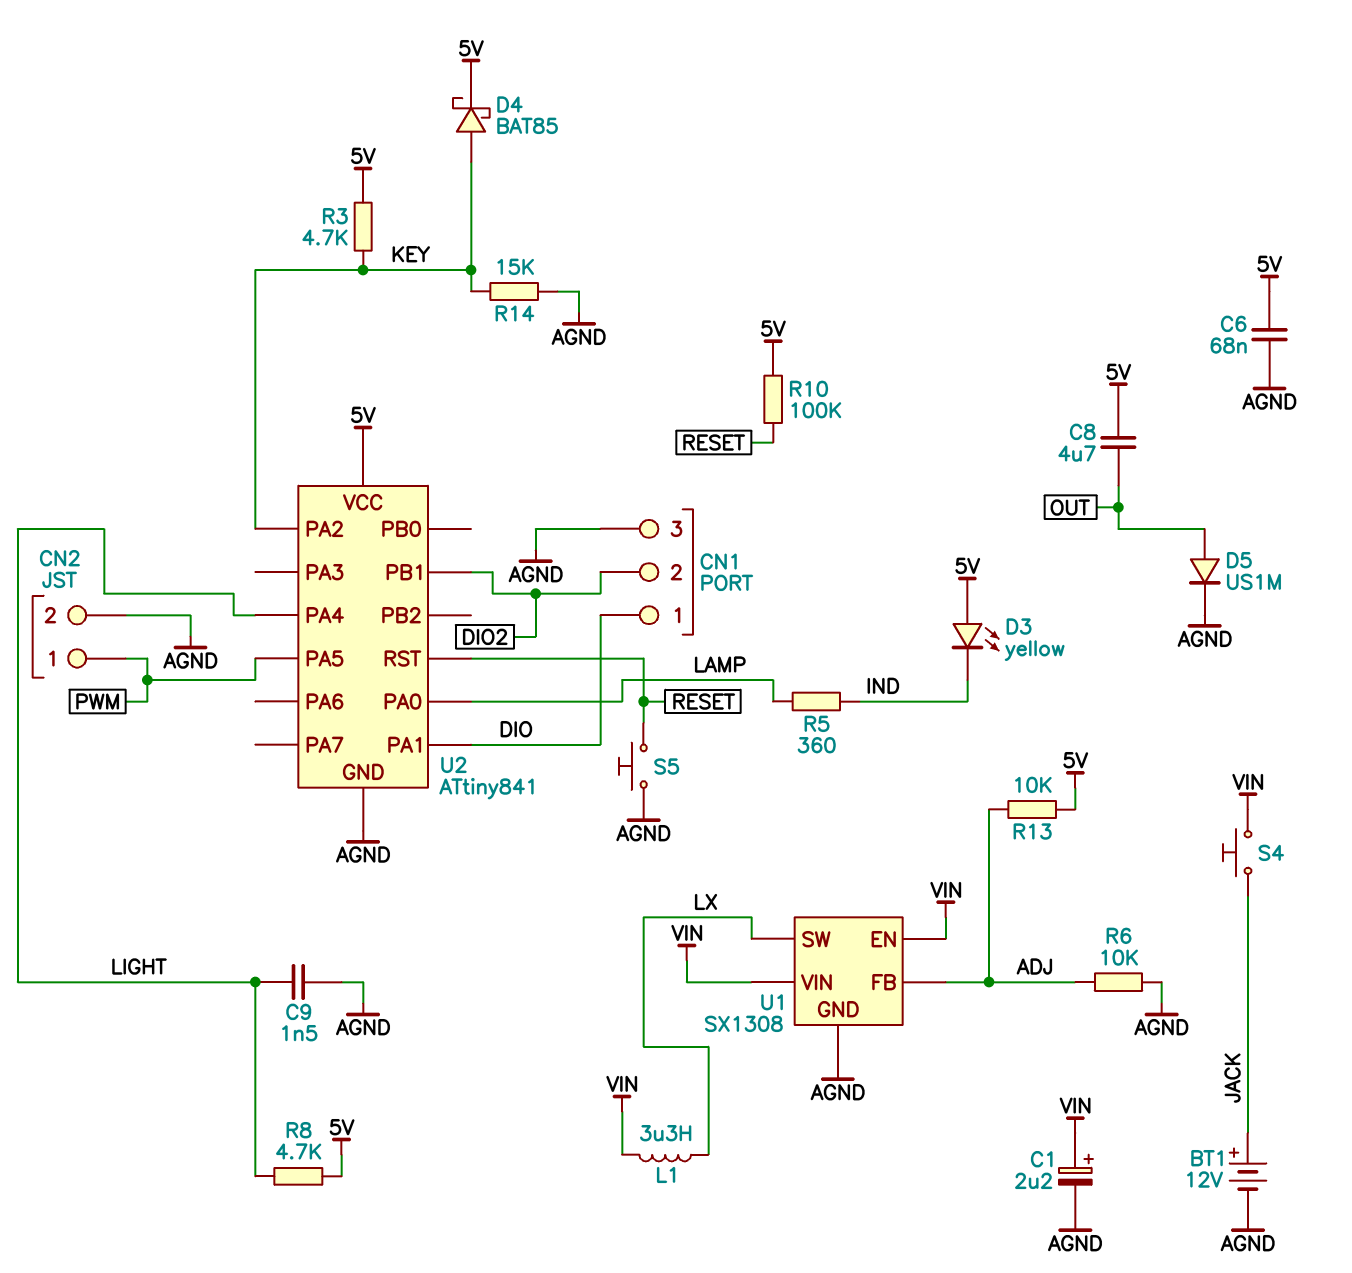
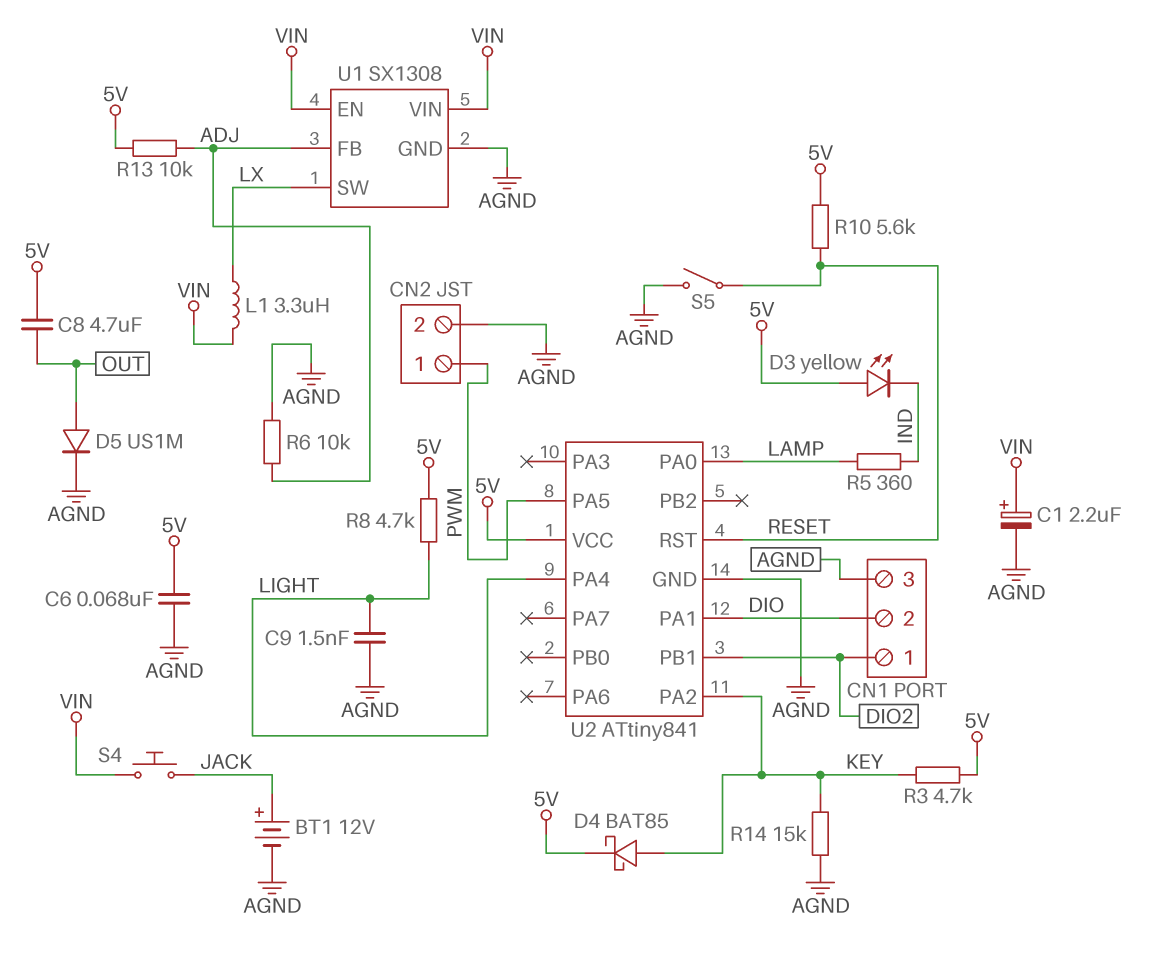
CN1 pin 1: DIO -> DIO2
CN1 pin 2: DIO2 -> DIO
R10: 100k (5V, RESET) -> 5.6k (5V, RESET)
S5: button (AGND, RESET) -> switch (AGND, RESET)

